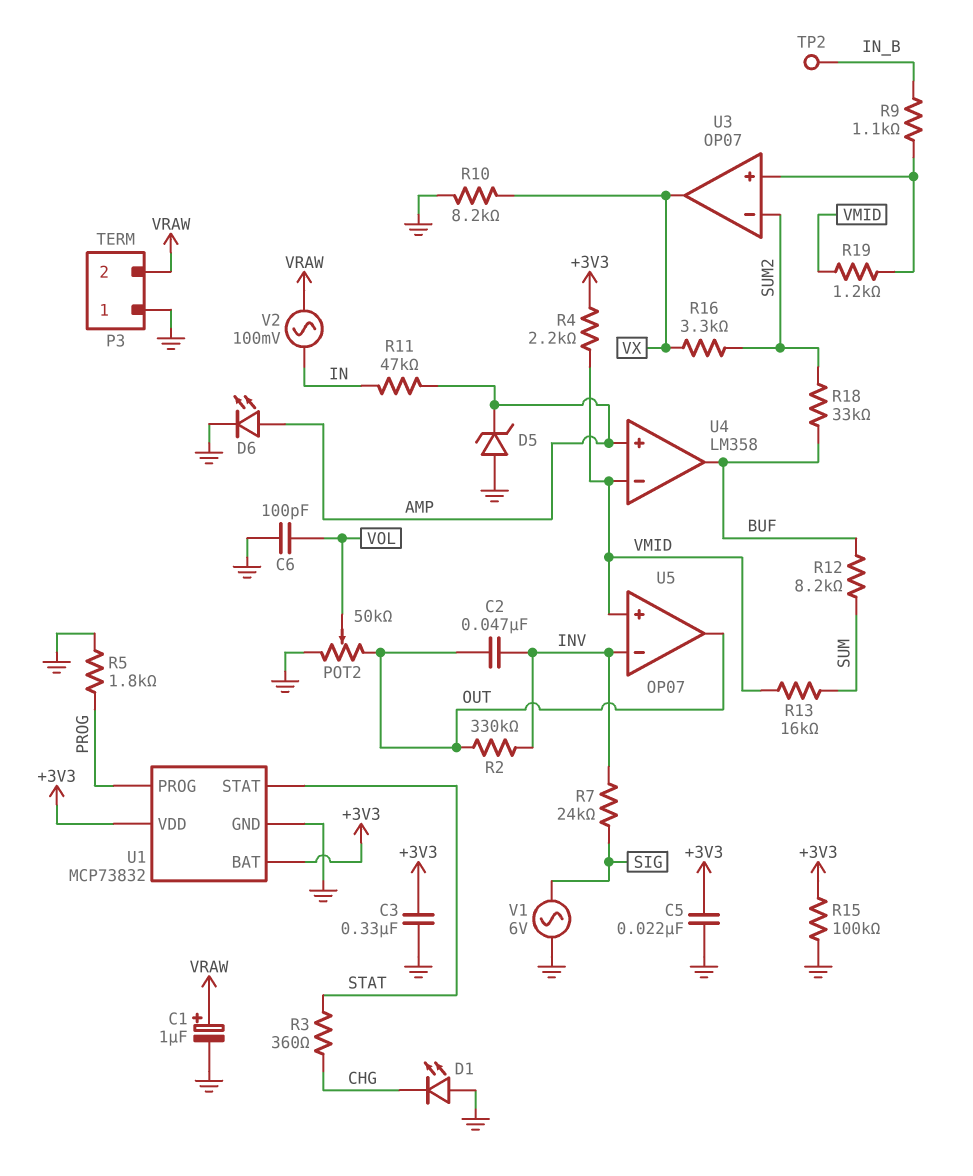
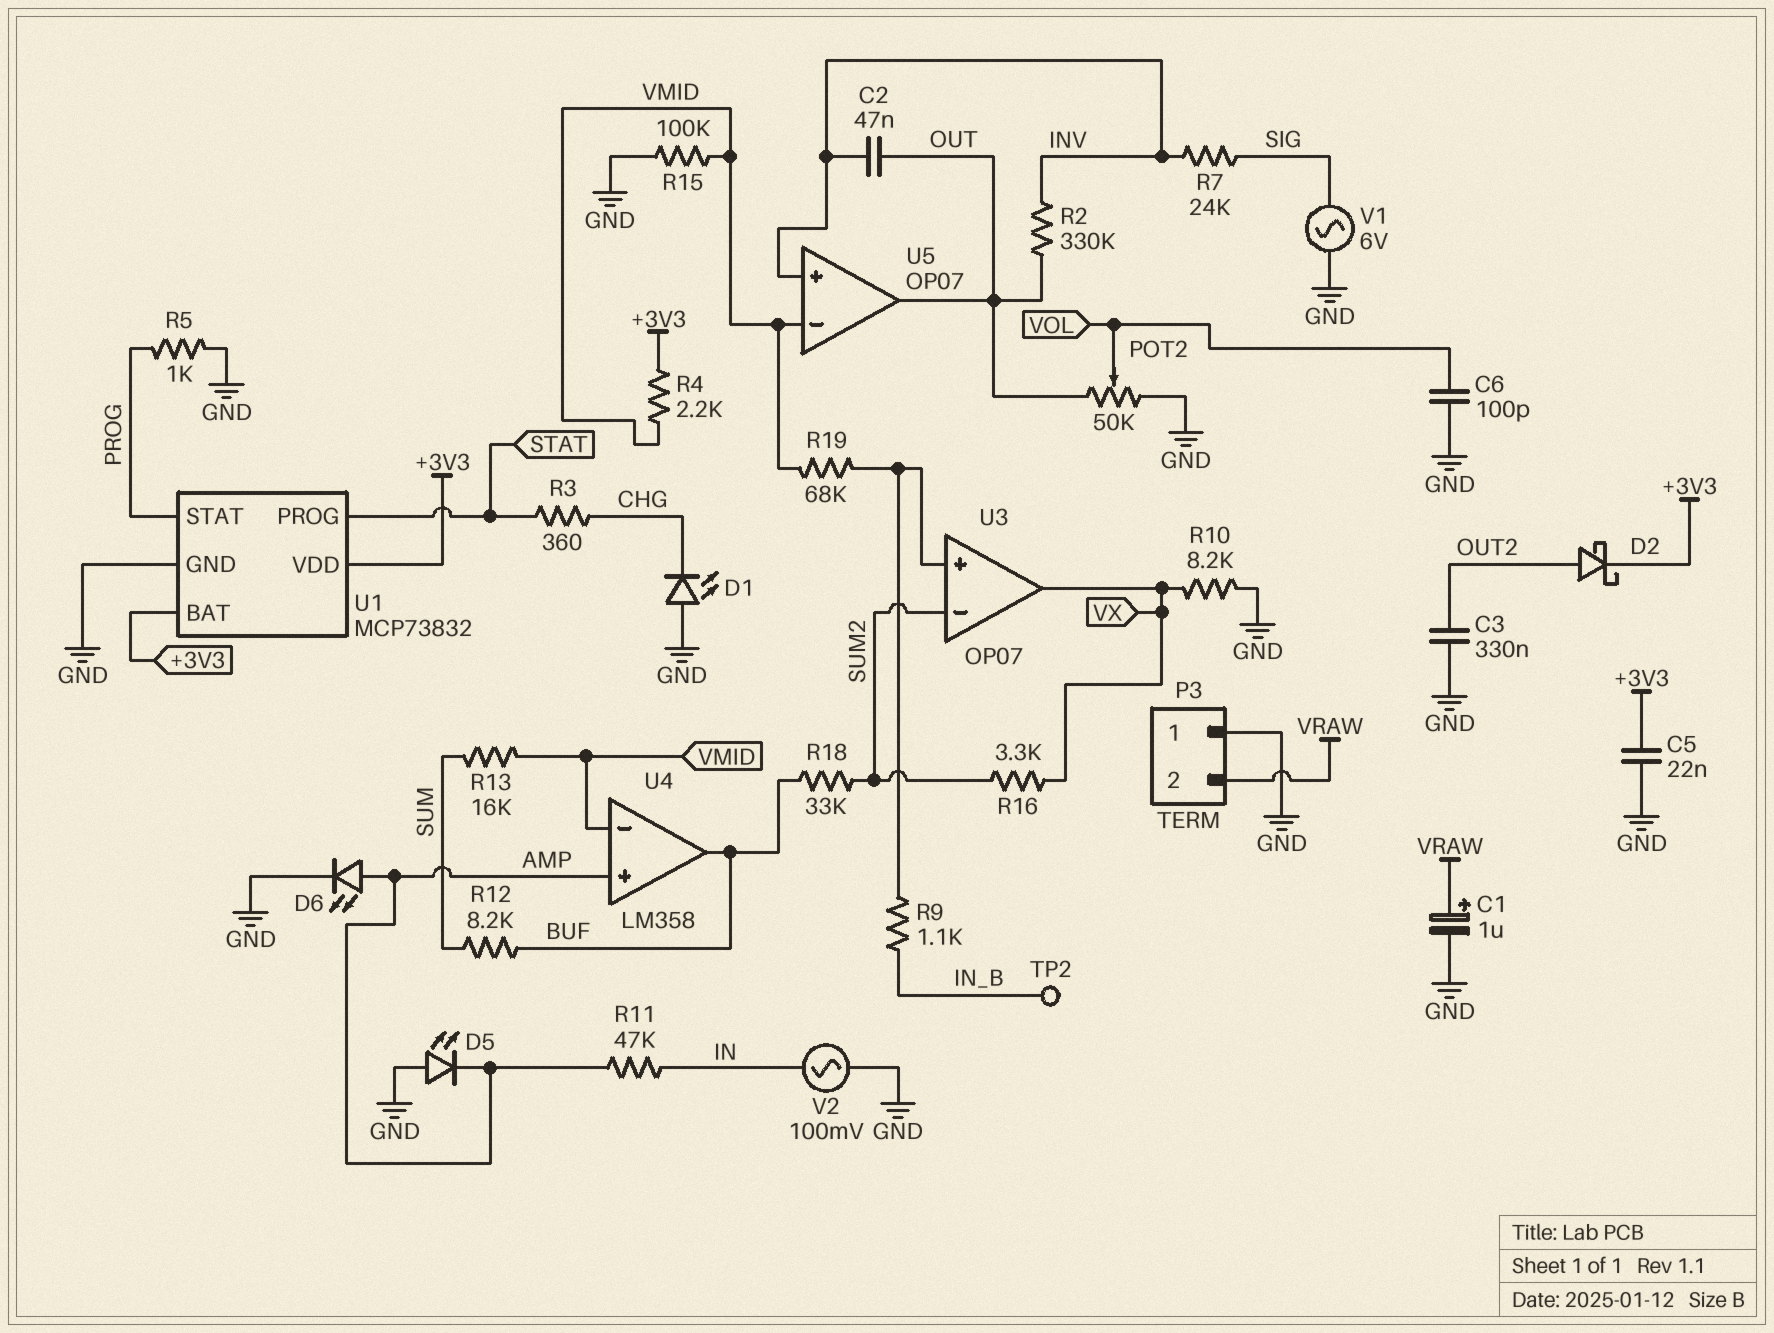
C3: 330nF (+3V3, GND) -> 330nF (GND, OUT2)
D2: none -> schottky (A OUT2, K +3V3)
D5: zener (A GND, K AMP) -> LED (A GND, K AMP)
R5: 1.8k (GND, PROG) -> 1k (GND, PROG)
R15: 100k (+3V3, GND) -> 100k (GND, VMID)
R19: 1.2k (U3/in+, VMID) -> 68k (U3/in+, VMID)
U1 pin PROG: PROG -> STAT
U1 pin STAT: STAT -> PROG
U5 pin in+: VMID -> INV
U5 pin in-: INV -> VMID
V2: AC 100mV (IN, VRAW) -> AC 100mV (GND, IN)

